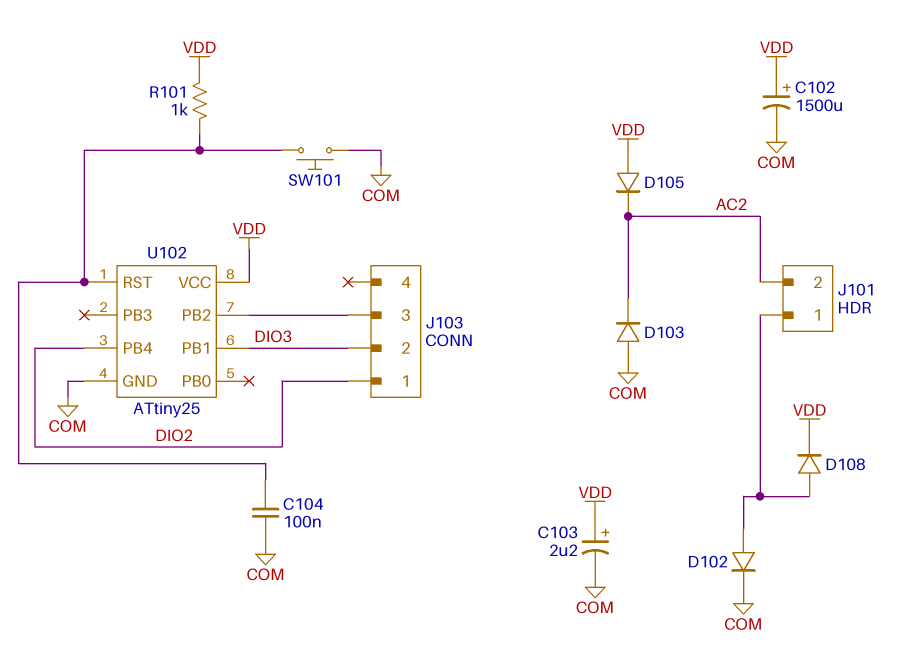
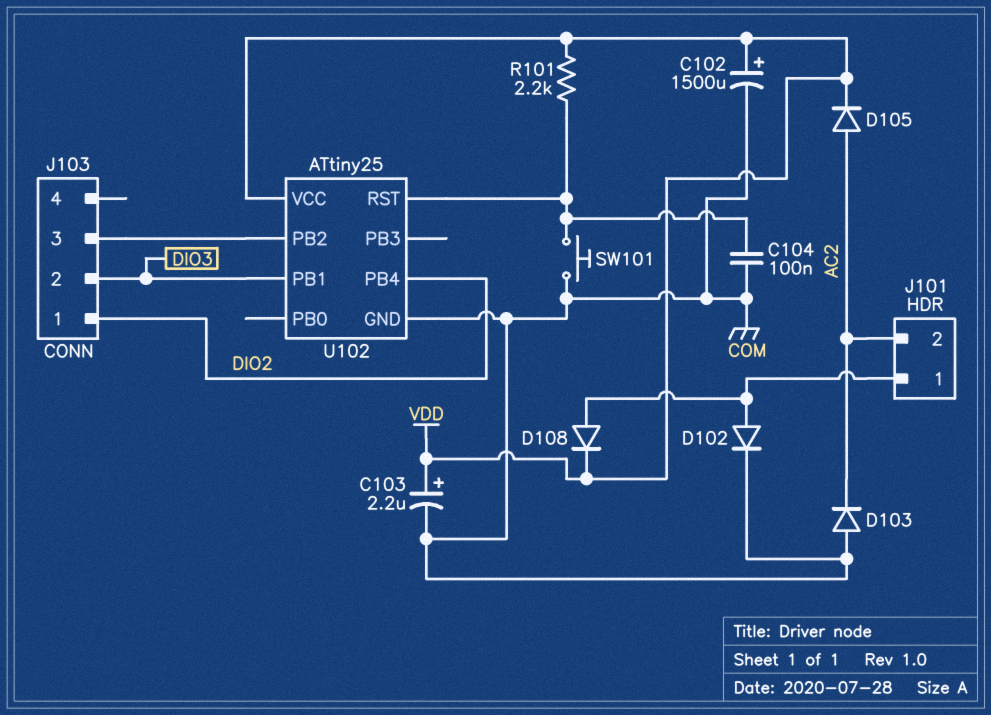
D105: diode (A VDD, K AC2) -> diode (A AC2, K VDD)
R101: 1k (U102/RST, VDD) -> 2.2k (U102/RST, VDD)

